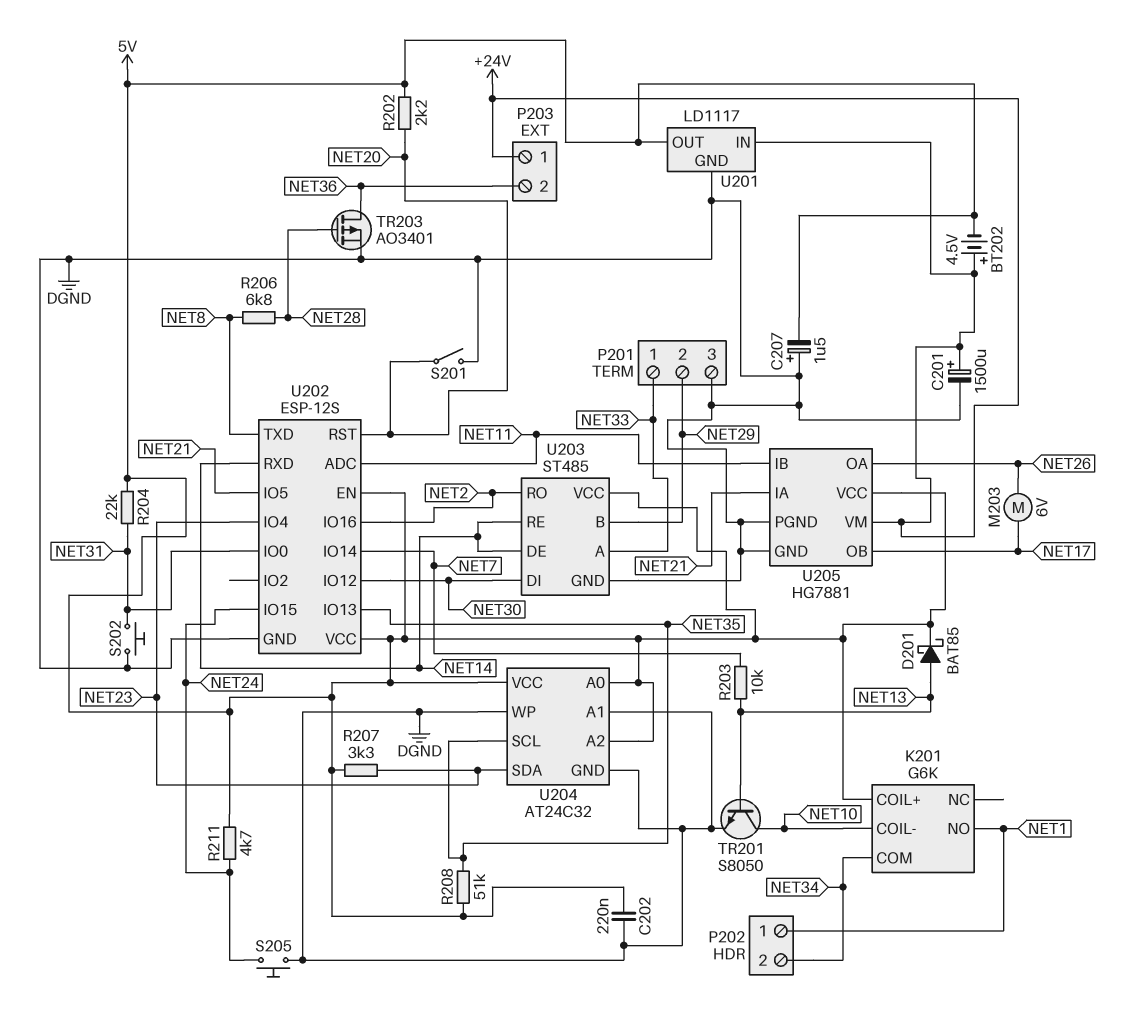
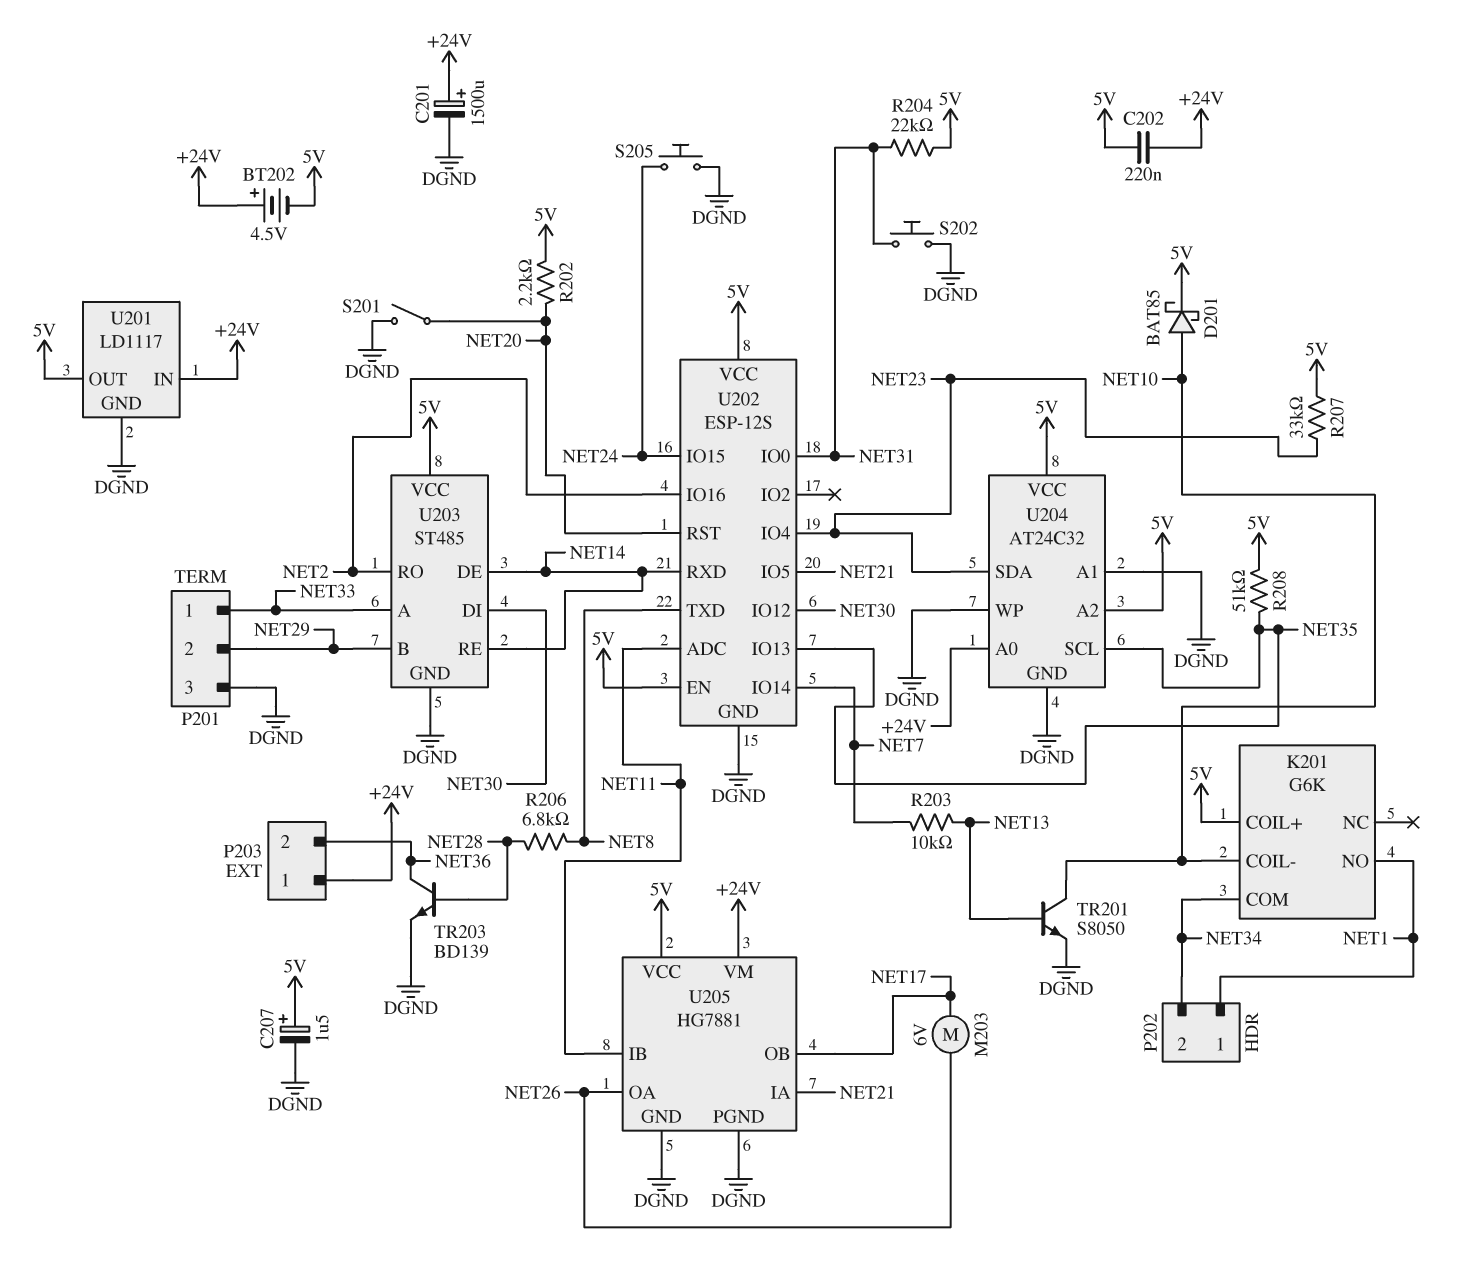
C202: 220nF (5V, DGND) -> 220nF (+24V, 5V)
C207: 1.5uF (plus DGND, minus 5V) -> 1.5uF (plus 5V, minus DGND)
D201: schottky BAT85 (A NET13, K 5V) -> schottky BAT85 (A NET10, K 5V)
R207: 3.3k (5V, NET23) -> 33k (5V, NET23)
R211: 4.7k (5V, NET24) -> none
TR203: PMOS AO3401 (G NET28, D NET36, S DGND) -> NPN BD139 (B NET28, C NET36, E DGND)
U204 pin A0: 5V -> +24V

